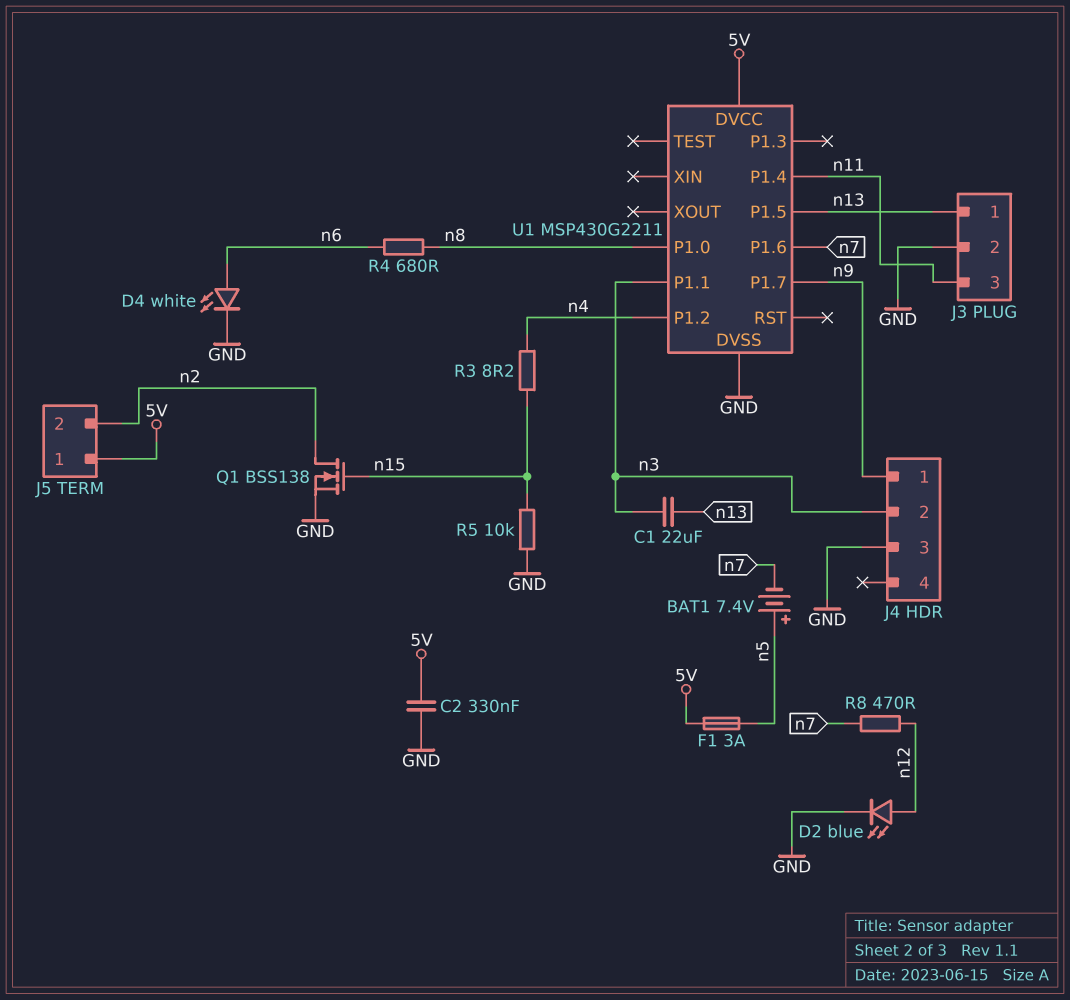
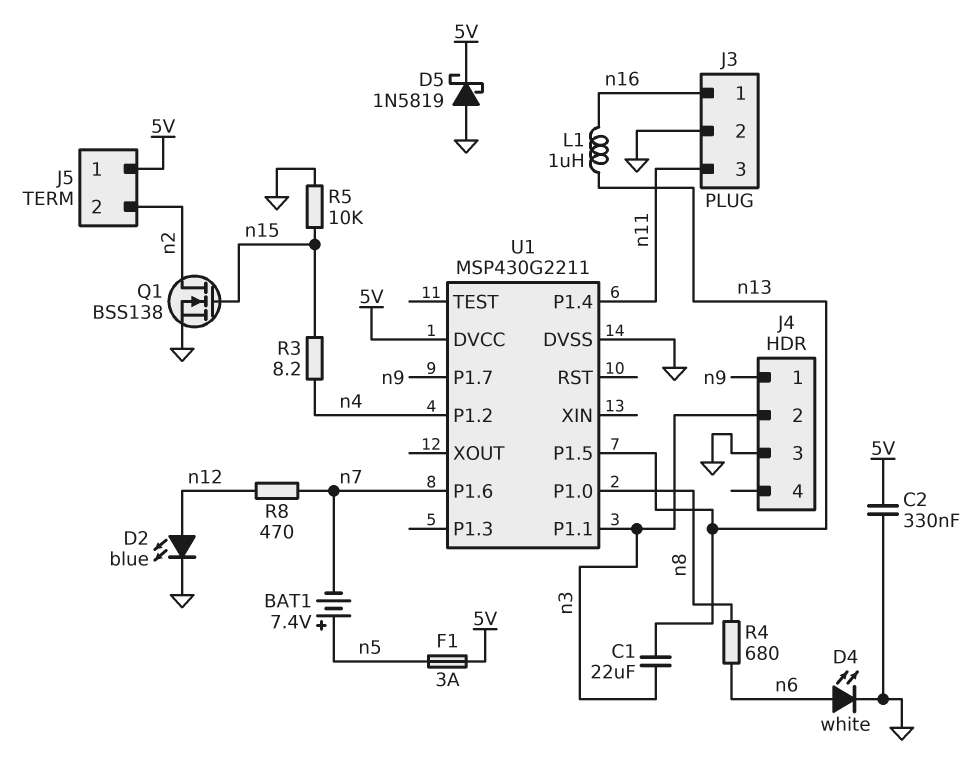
D5: none -> schottky 1N5819 (A GND, K 5V)
J3 pin 1: n13 -> n16
L1: none -> 1uH (n13, n16)

